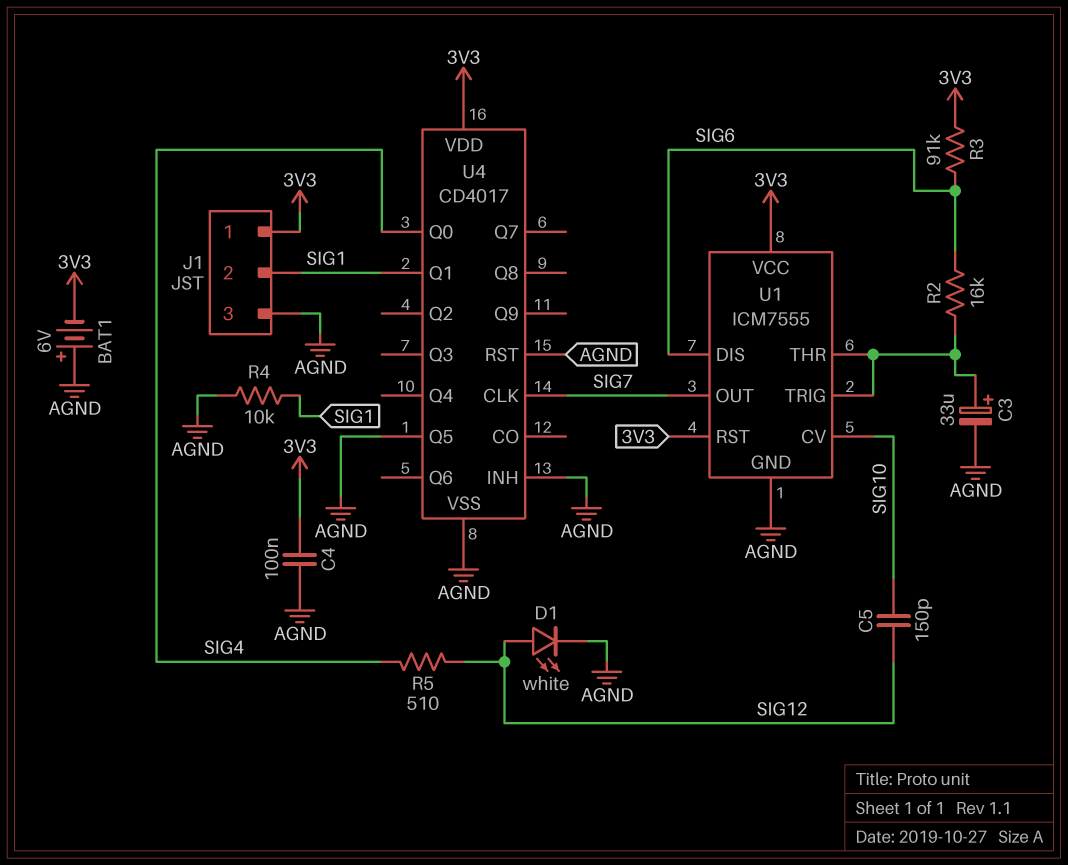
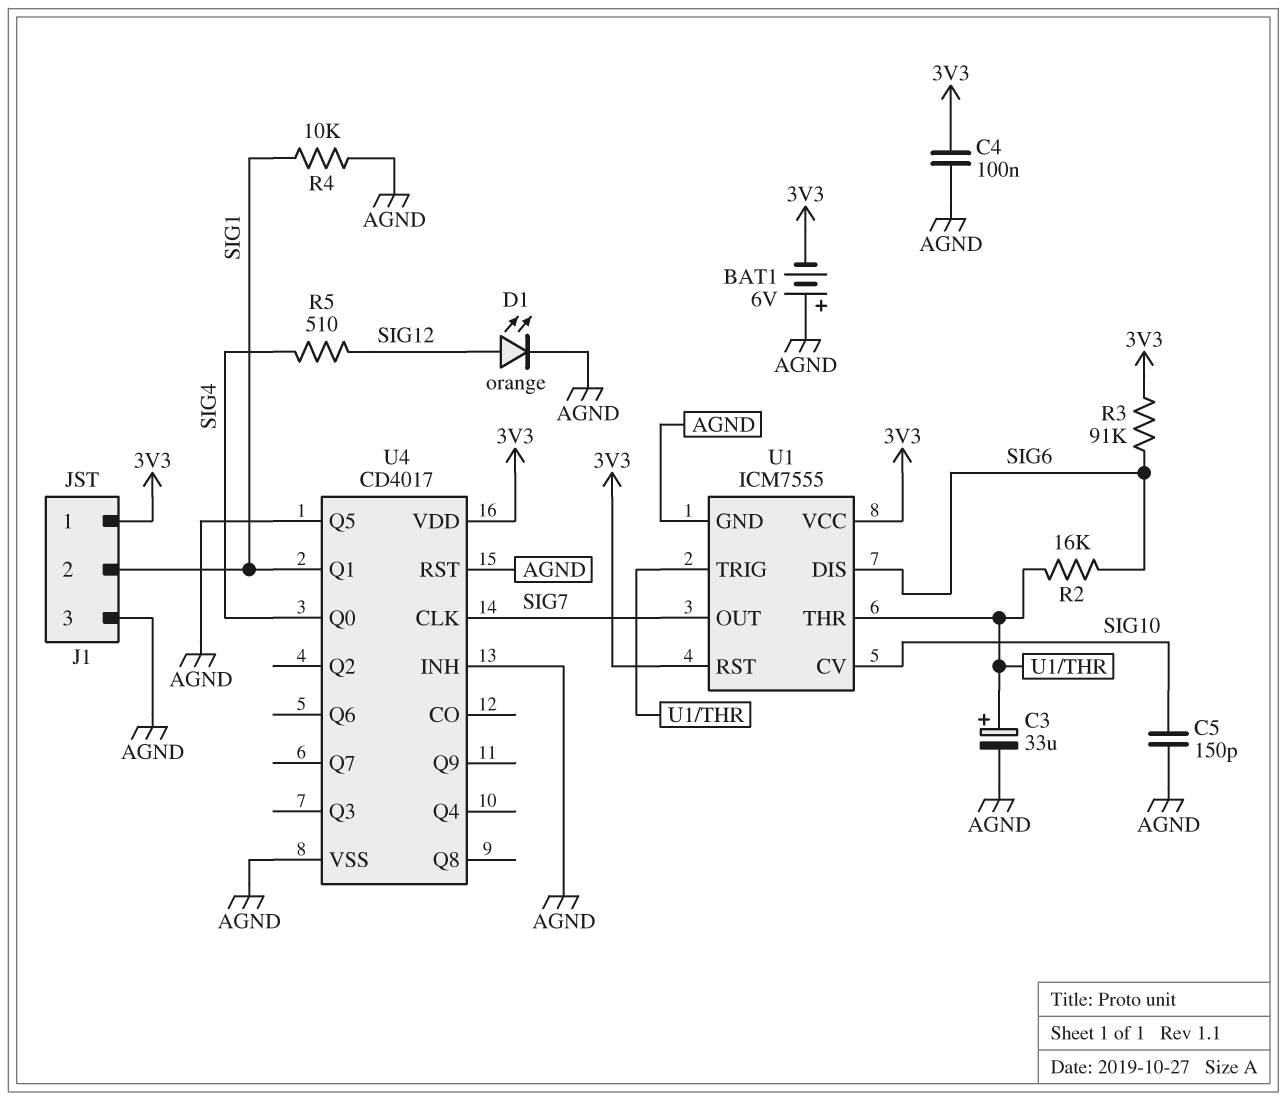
C5: 150pF (SIG10, SIG12) -> 150pF (AGND, SIG10)
D1: LED white (A SIG12, K AGND) -> LED orange (A SIG12, K AGND)

